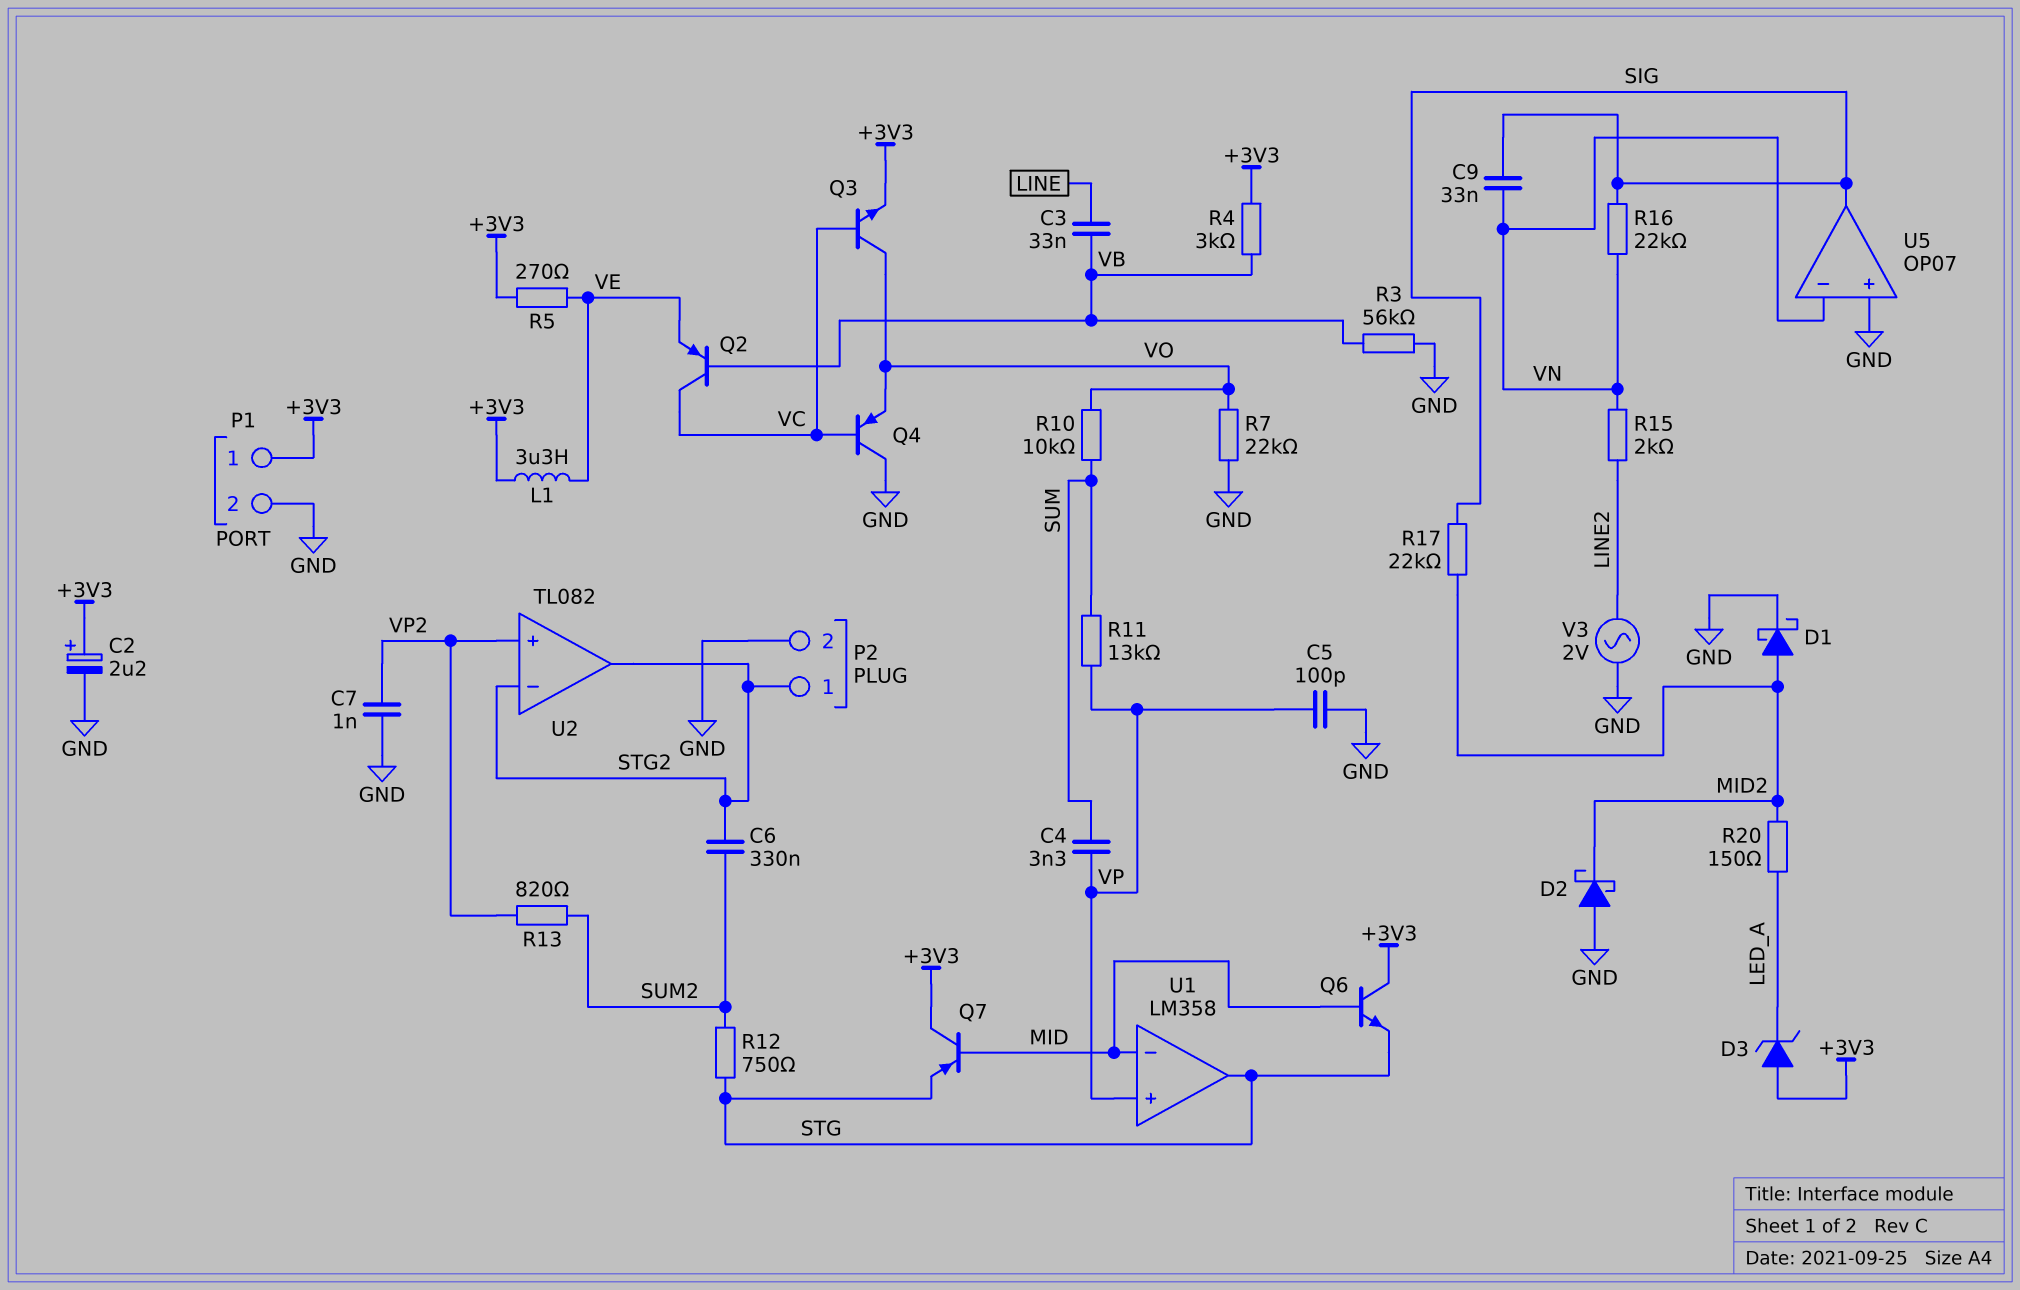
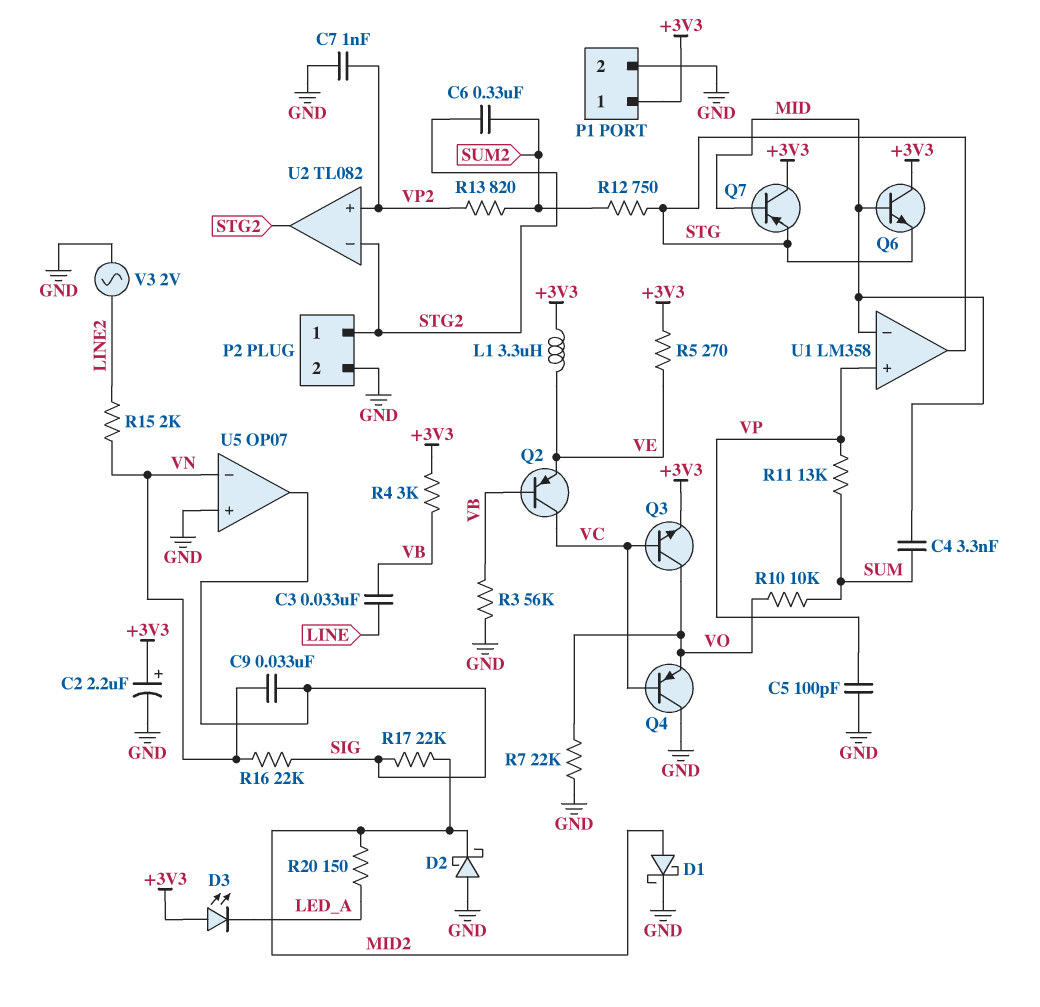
C4: 3.3nF (SUM, VP) -> 3.3nF (MID, SUM)
D3: zener (A +3V3, K LED_A) -> LED (A +3V3, K LED_A)

